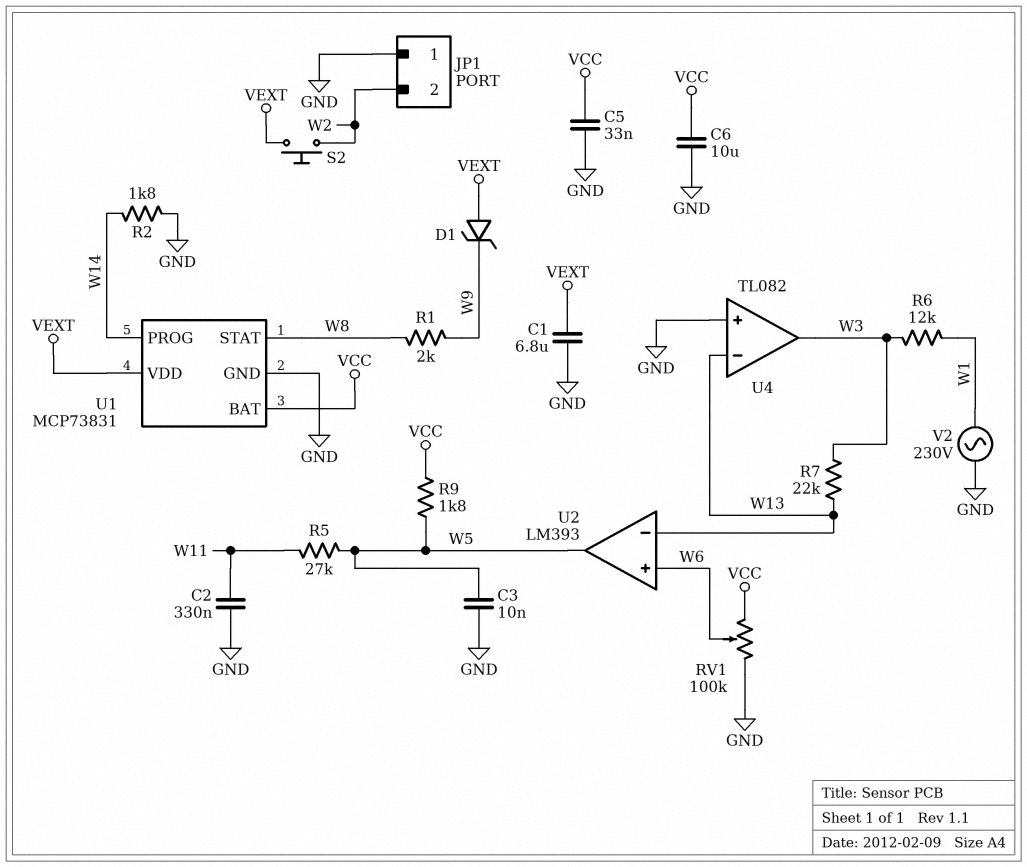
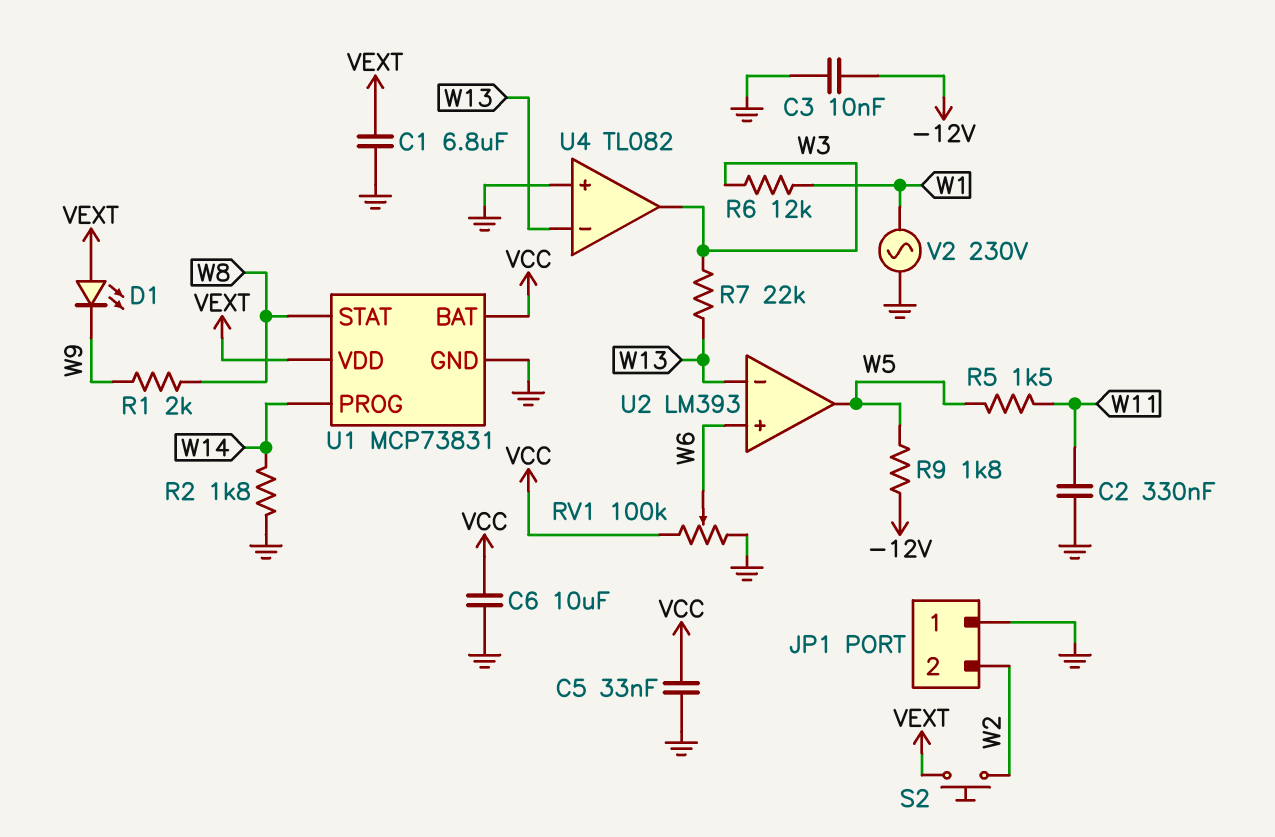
C3: 10nF (GND, W5) -> 10nF (-12V, GND)
D1: zener (A VEXT, K W9) -> LED (A VEXT, K W9)
R5: 27k (W5, W11) -> 1.5k (W5, W11)
R9: 1.8k (VCC, W5) -> 1.8k (-12V, W5)

